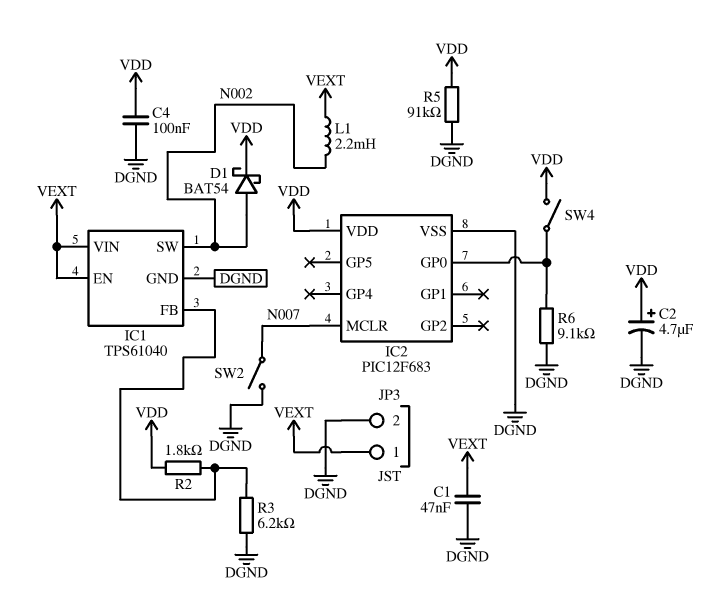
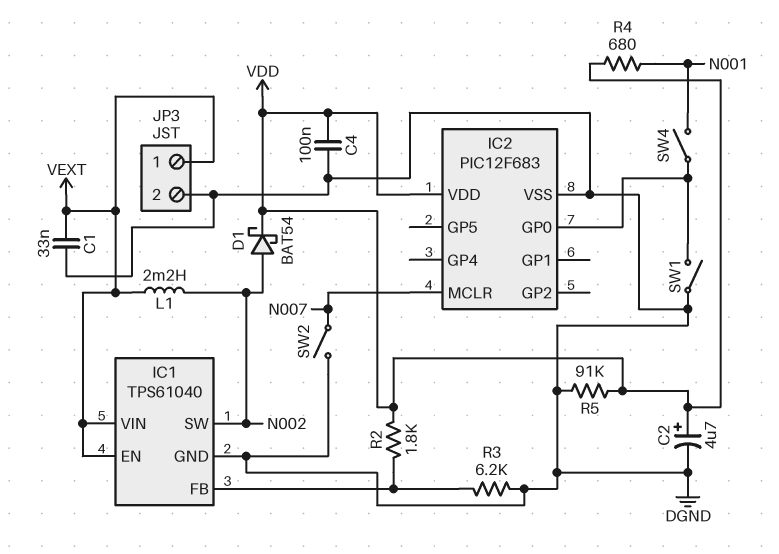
C1: 47nF (DGND, VEXT) -> 33nF (DGND, VEXT)
R4: none -> 680 (N001, VDD)
R6: 9.1k (DGND, IC2/GP0) -> none
SW1: none -> switch (DGND, IC2/GP0)
SW4: switch (IC2/GP0, VDD) -> switch (IC2/GP0, N001)

